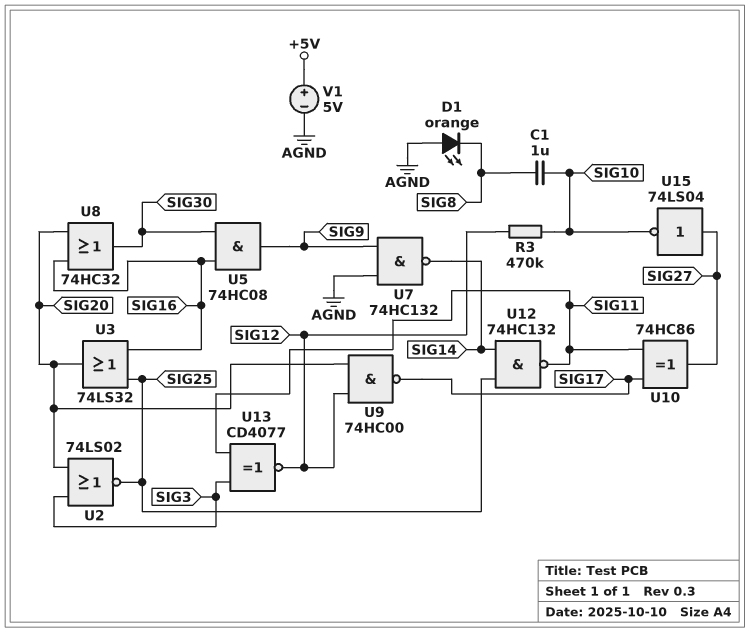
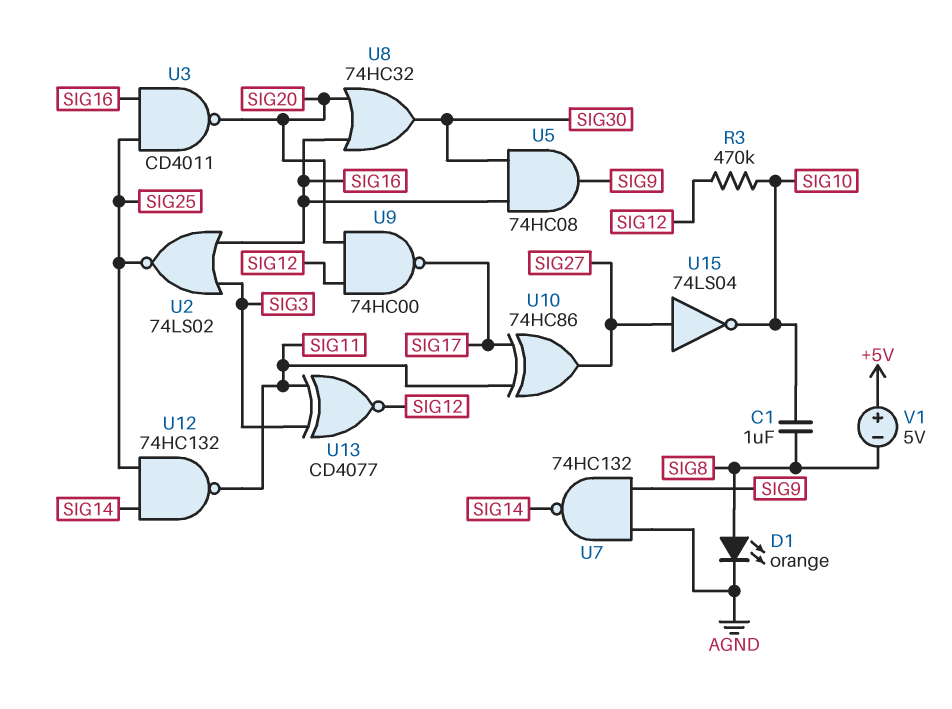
D1: LED orange (A AGND, K SIG8) -> LED orange (A SIG8, K AGND)
U2: NOR 74LS02 (in SIG3, in SIG20, out SIG25) -> NOR 74LS02 (in SIG3, in SIG16, out SIG25)
U3: OR 74LS32 (in SIG16, in SIG25, out SIG20) -> NAND CD4011 (in SIG16, in SIG25, out SIG20)
V1: 5V (plus +5V, minus AGND) -> 5V (plus +5V, minus SIG8)

